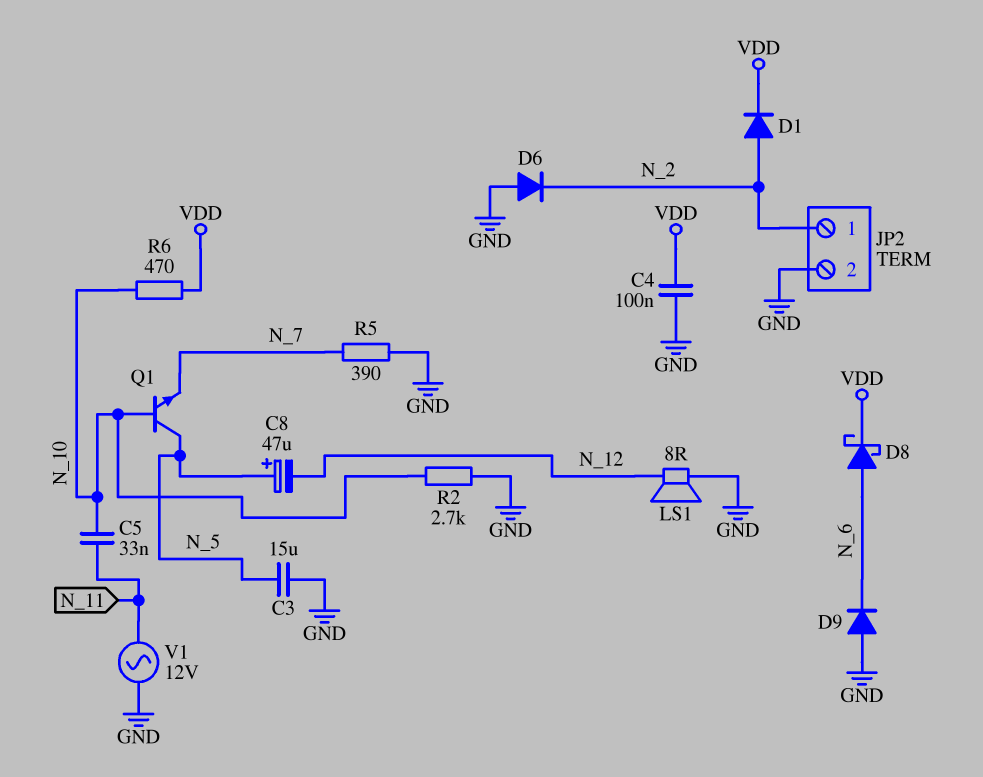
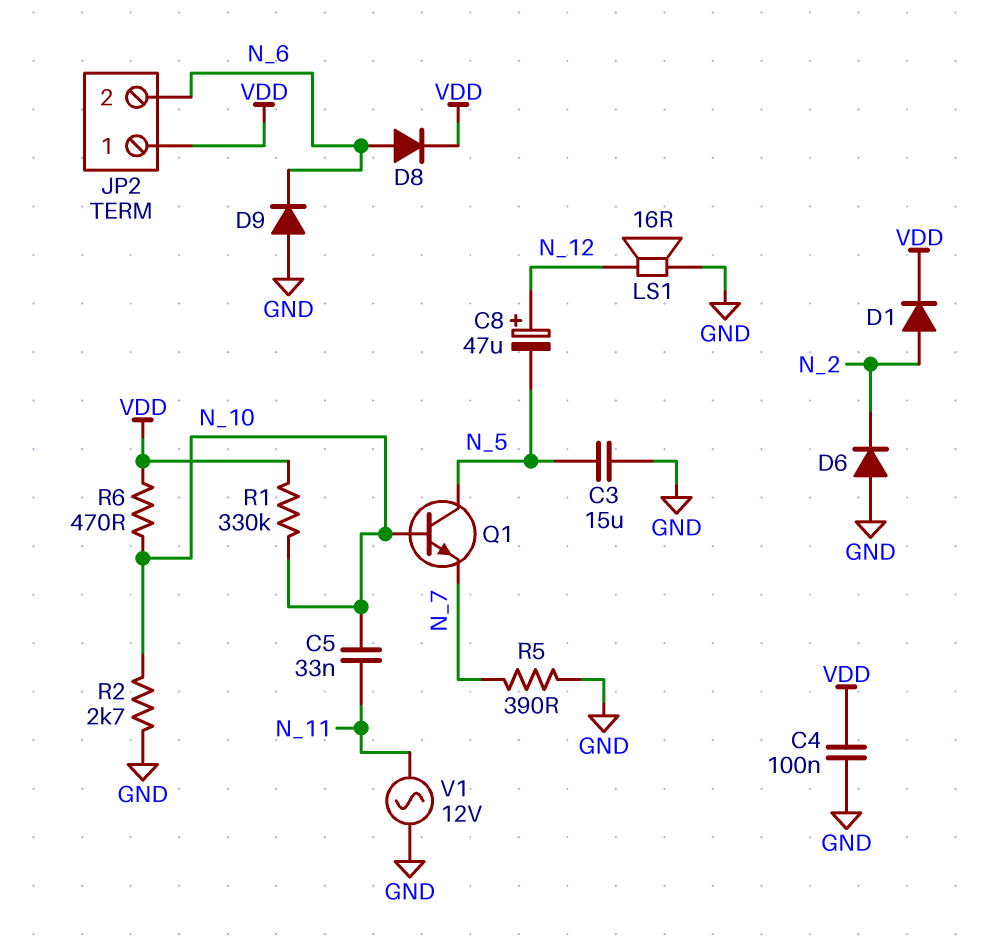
C8: 47uF (plus N_5, minus N_12) -> 47uF (plus N_12, minus N_5)
D8: schottky (A N_6, K VDD) -> diode (A N_6, K VDD)
JP2 pin 1: N_2 -> VDD
JP2 pin 2: GND -> N_6
LS1: speaker 8R (GND, N_12) -> speaker 16R (GND, N_12)
R1: none -> 330k (N_10, VDD)

